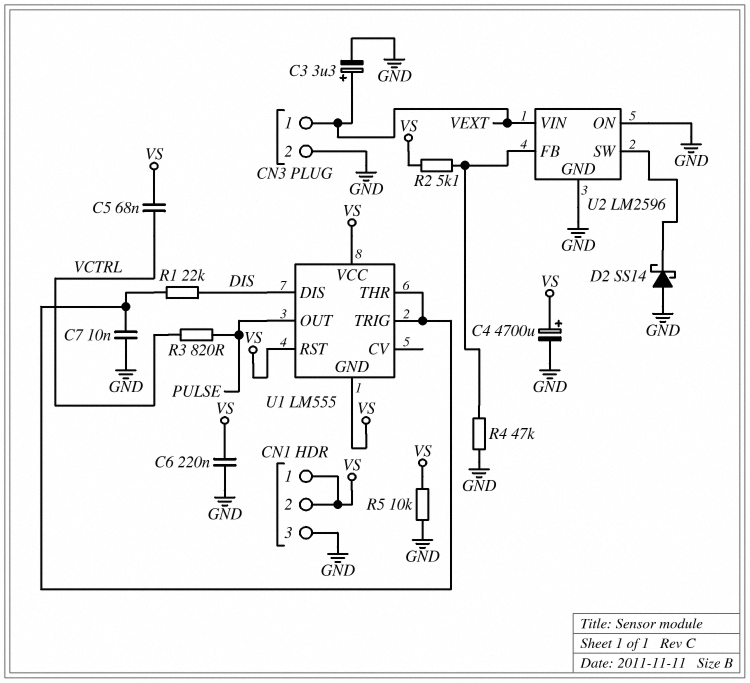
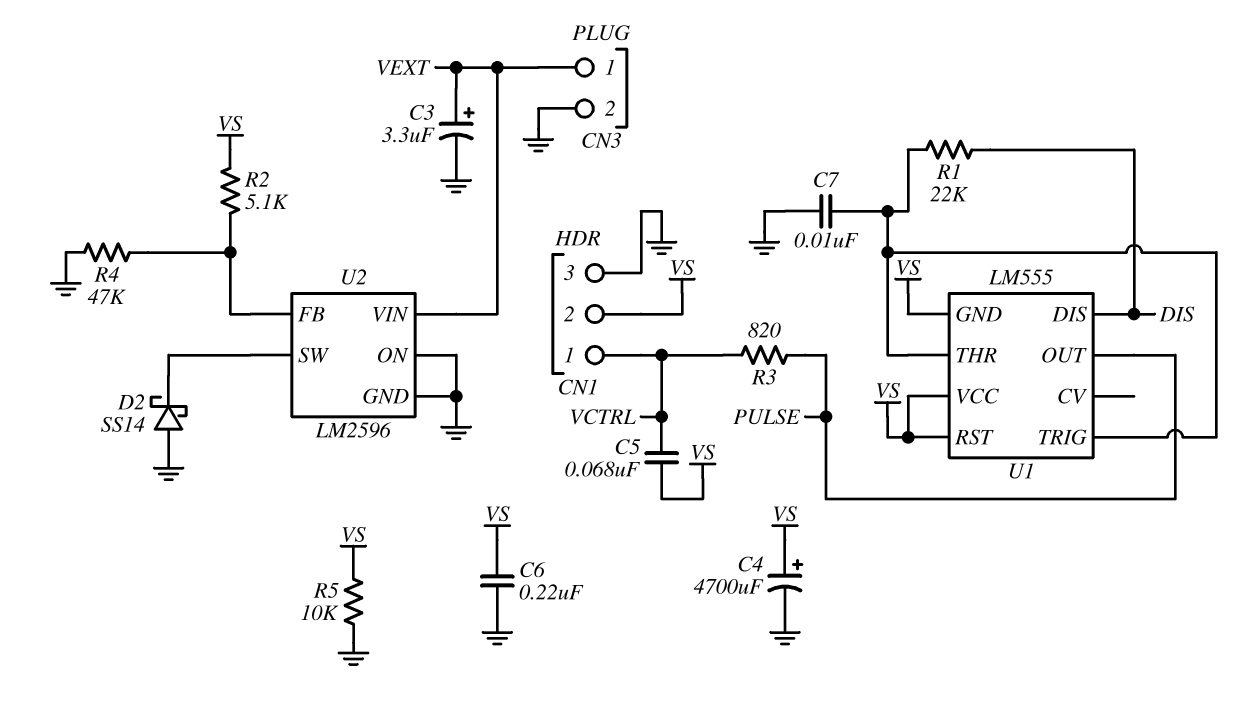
CN1 pin 1: VS -> VCTRL

